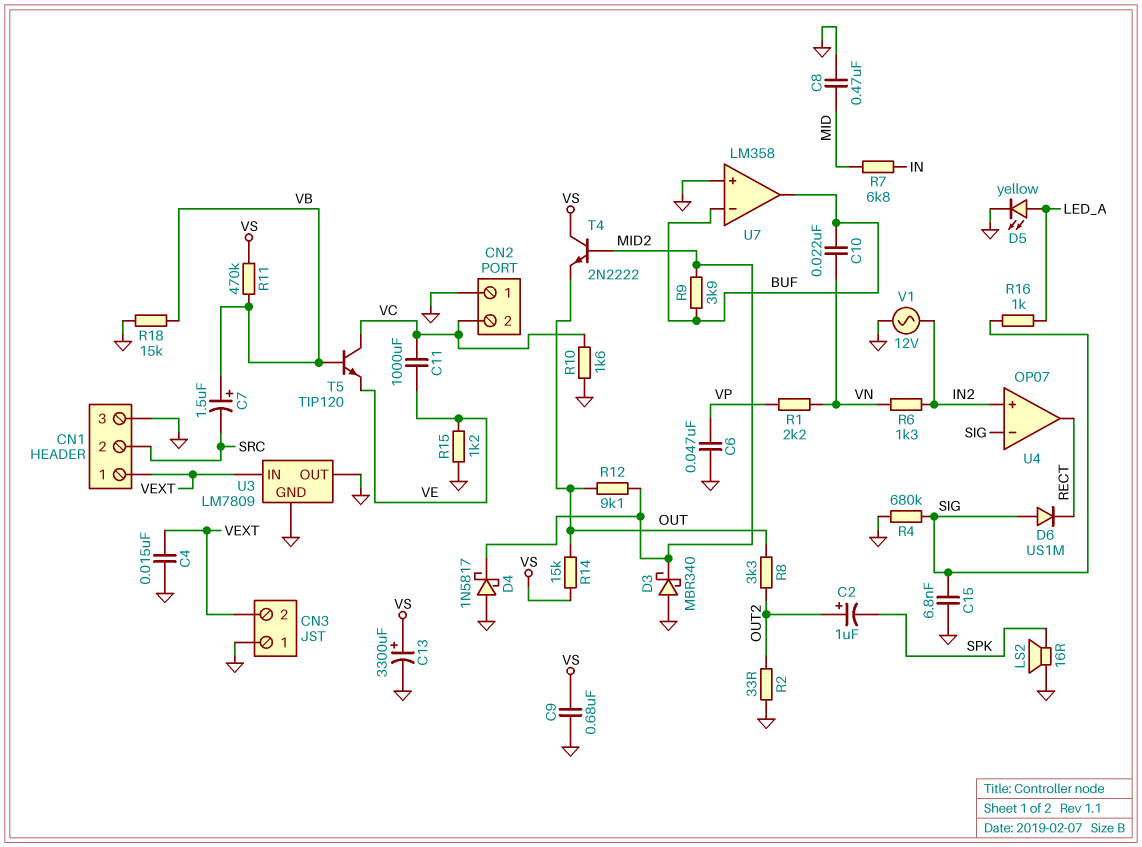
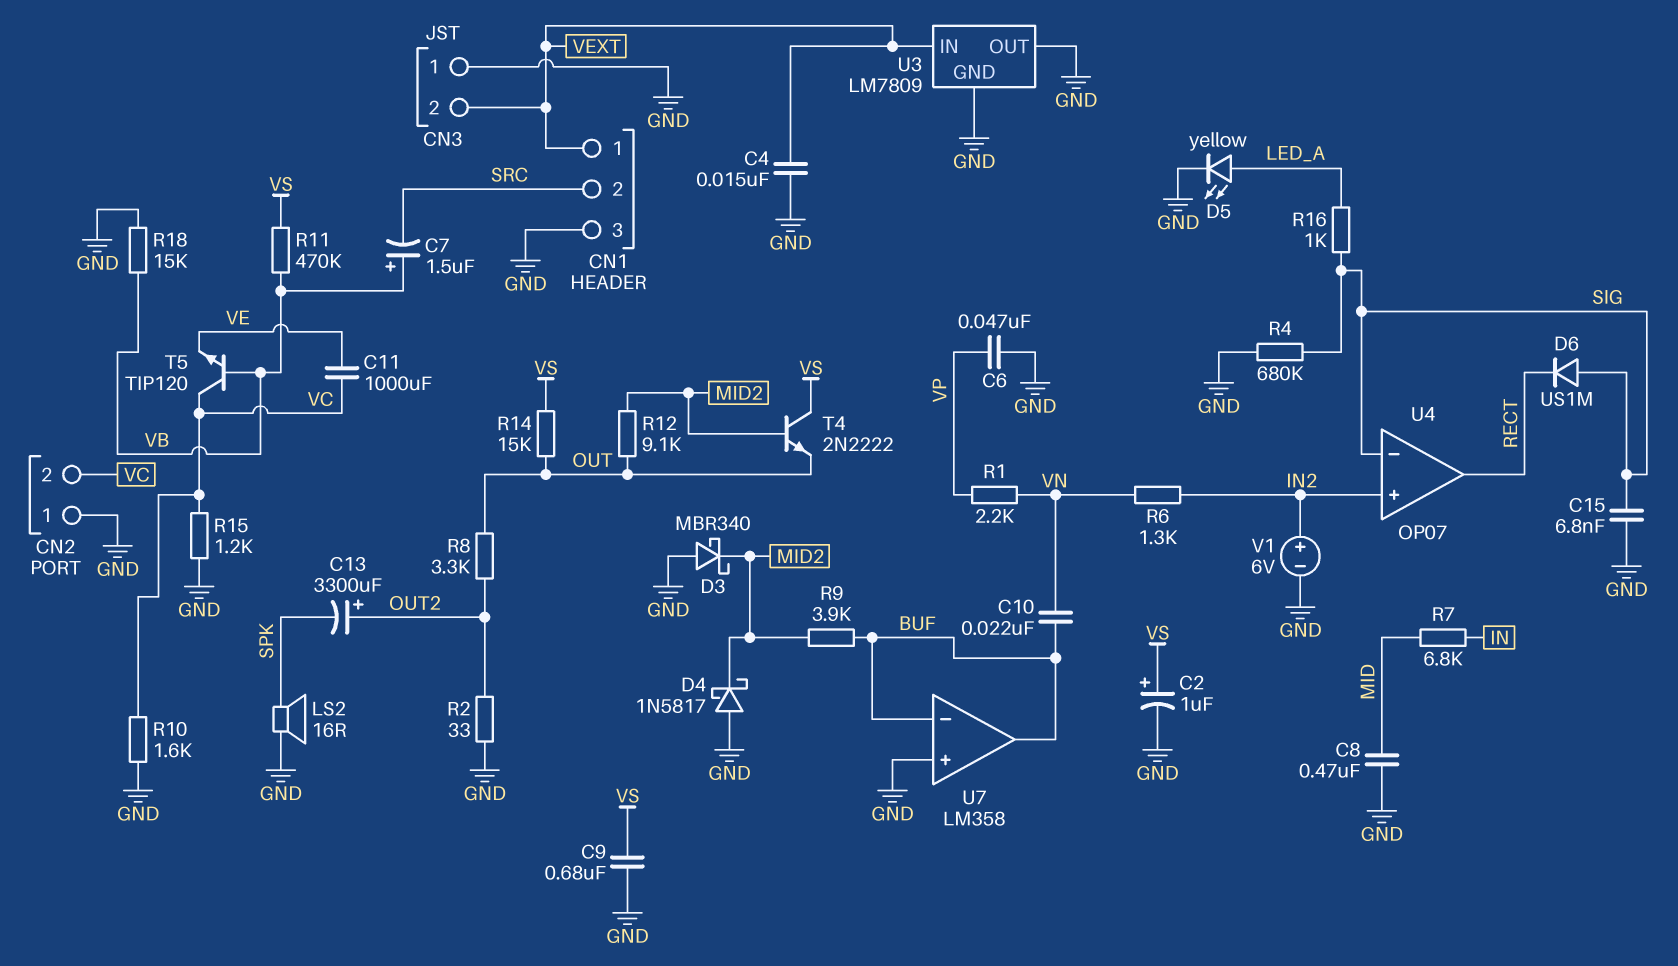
C2: 1uF (plus OUT2, minus SPK) -> 1uF (plus VS, minus GND)
C13: 3300uF (plus VS, minus GND) -> 3300uF (plus OUT2, minus SPK)
R15: 1.2k (GND, VE) -> 1.2k (GND, VC)
V1: AC 12V (GND, IN2) -> 6V (plus IN2, minus GND)

